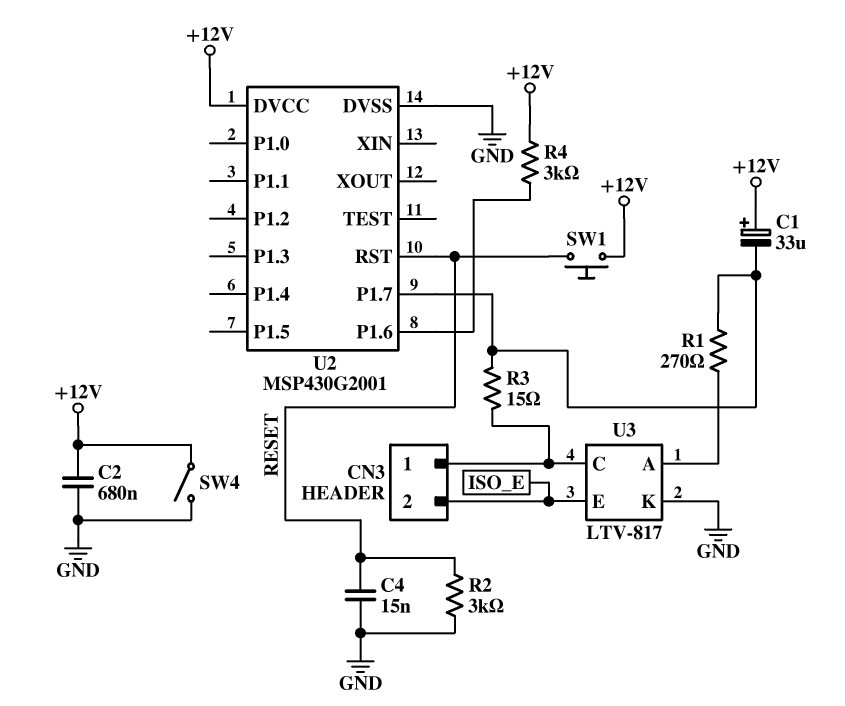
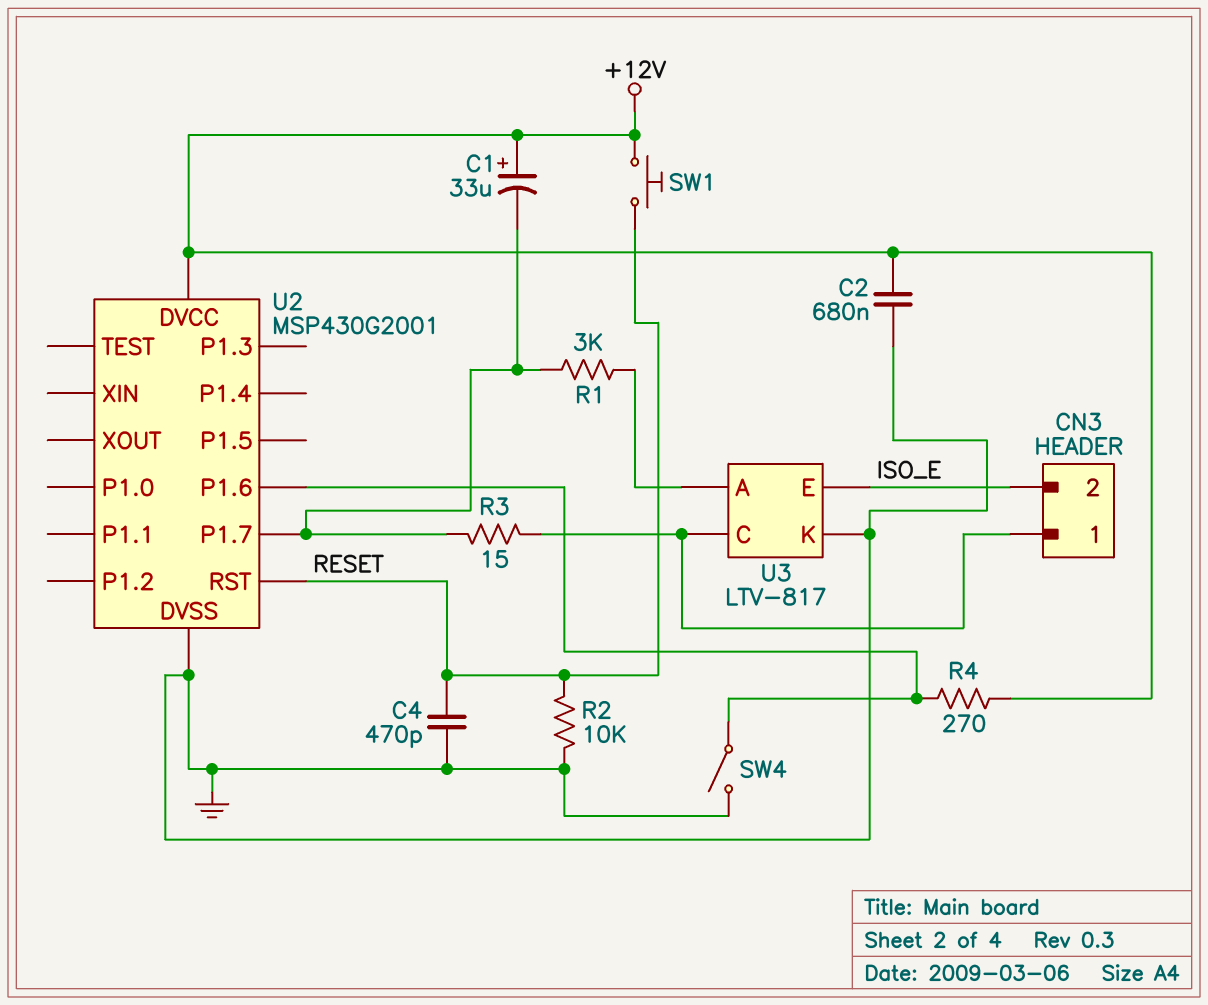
C4: 15nF (GND, RESET) -> 470pF (GND, RESET)
R1: 270 (U2/P1.7, U3/A) -> 3k (U2/P1.7, U3/A)
R2: 3k (GND, RESET) -> 10k (GND, RESET)
R4: 3k (+12V, U2/P1.6) -> 270 (+12V, U2/P1.6)
SW4: switch (+12V, GND) -> switch (GND, U2/P1.6)

